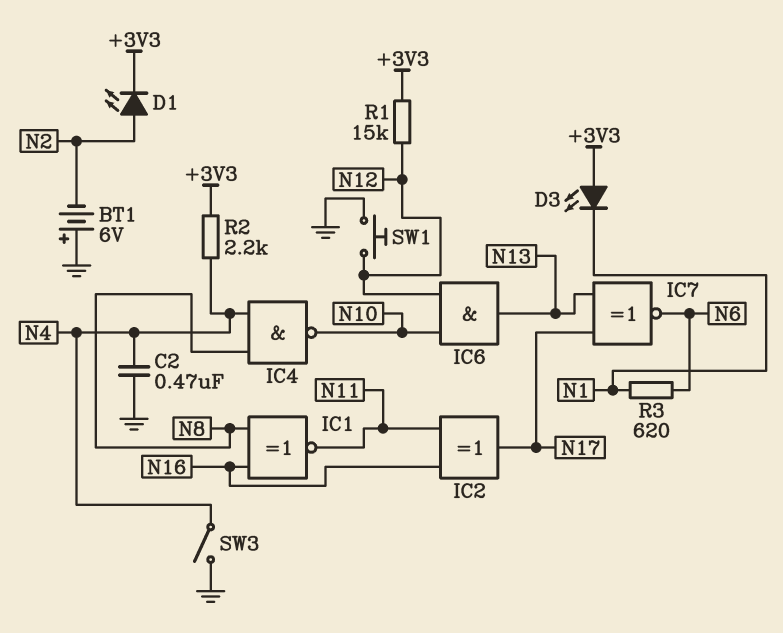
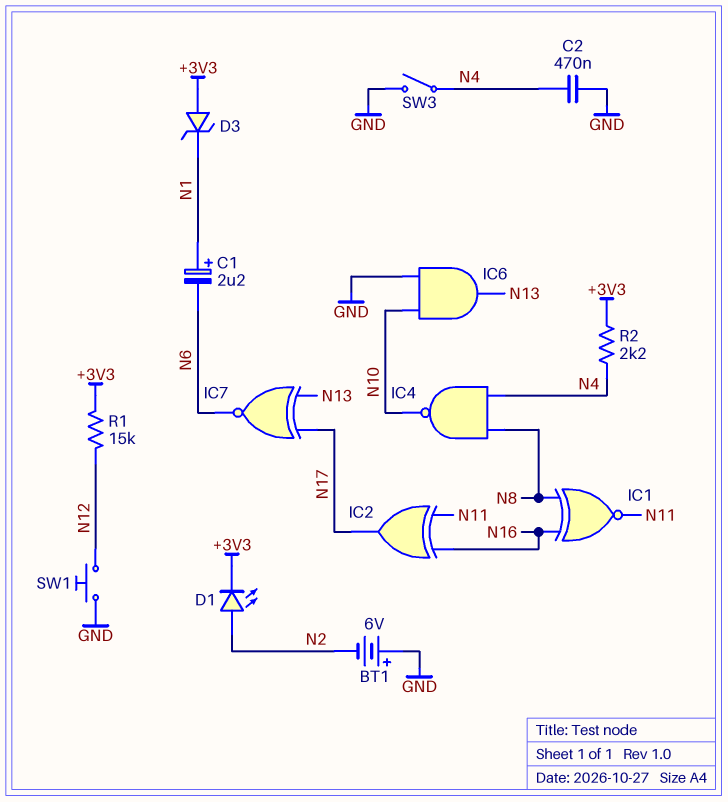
C1: none -> 2.2uF (plus N1, minus N6)
D3: LED (A +3V3, K N1) -> zener (A +3V3, K N1)
IC6: AND (in N10, in N12, out N13) -> AND (in GND, in N10, out N13)
R3: 620 (N1, N6) -> none

